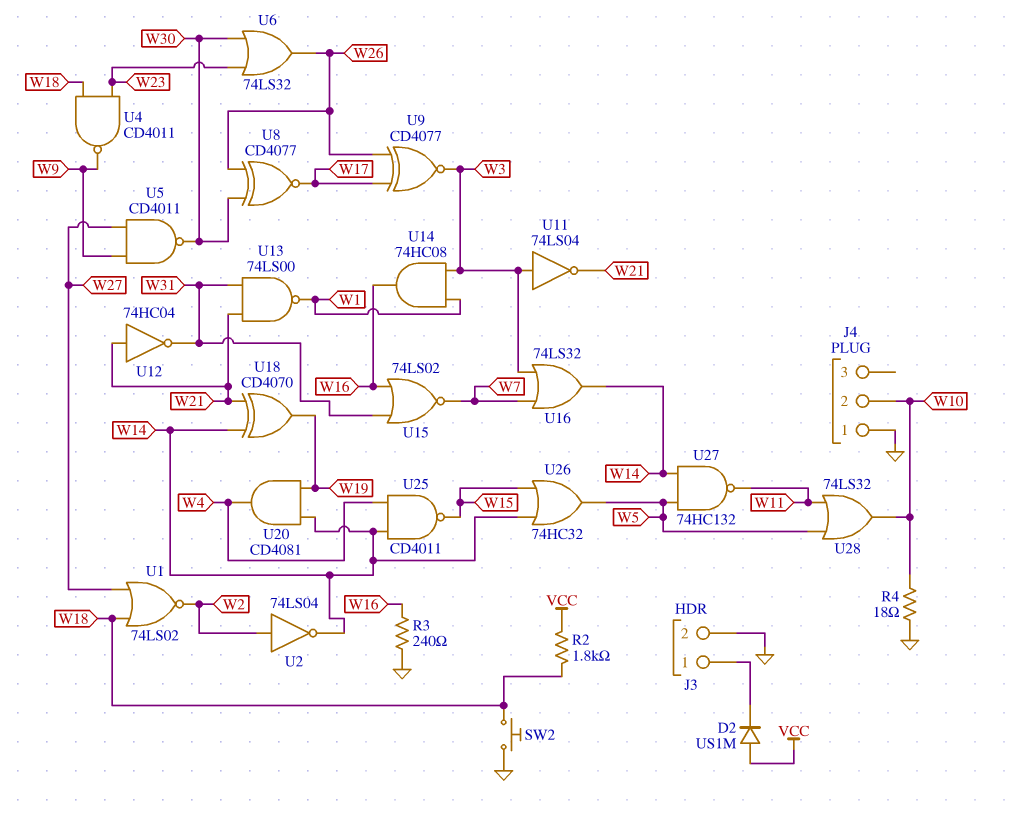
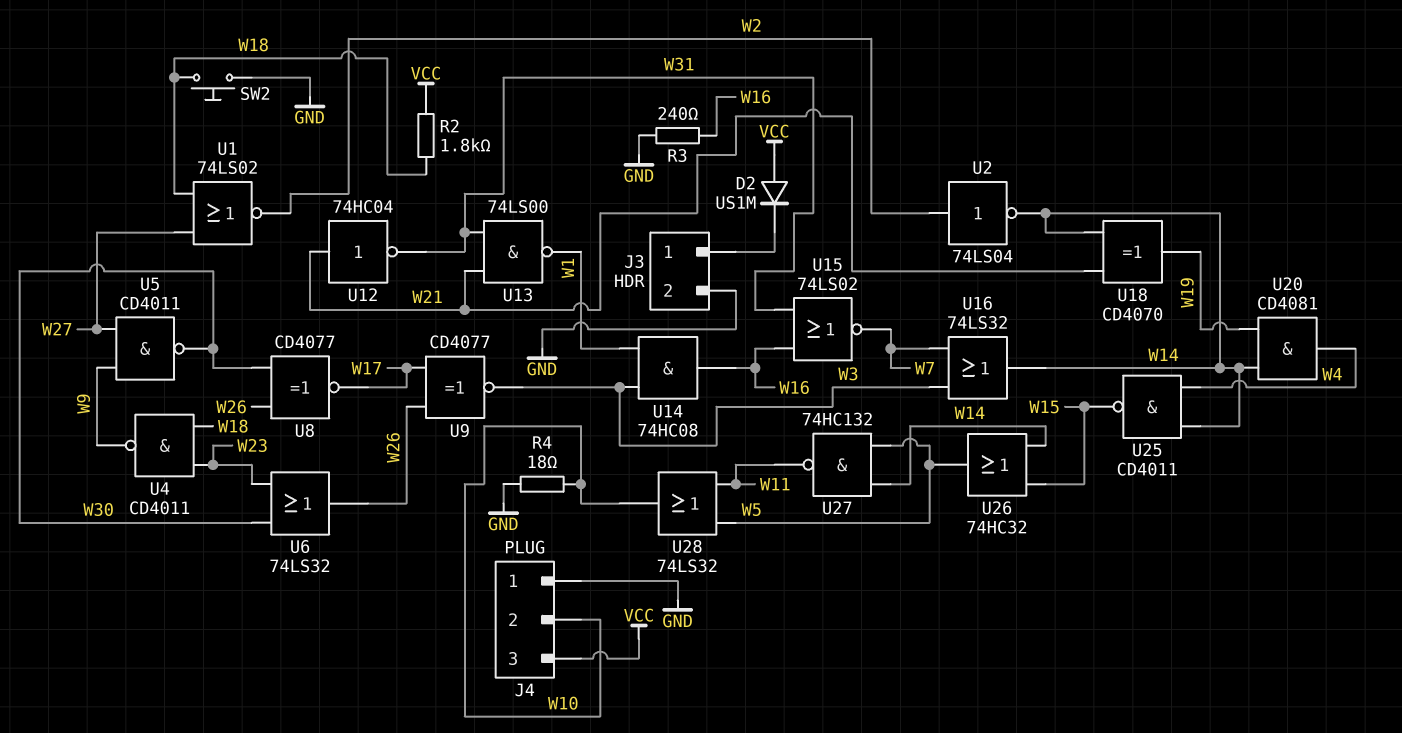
J4 pin 3: none -> VCC
U11: NOT 74LS04 (in W3, out W21) -> none

